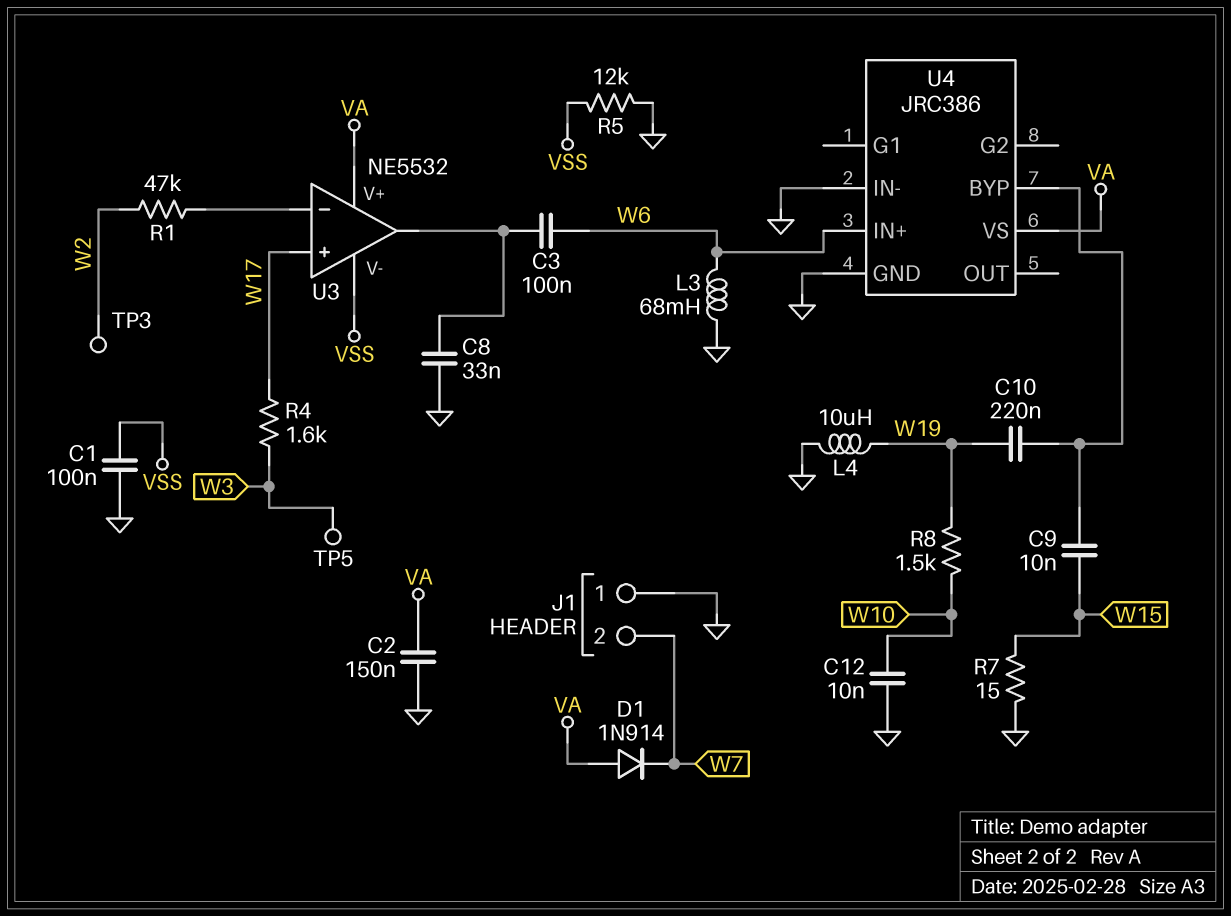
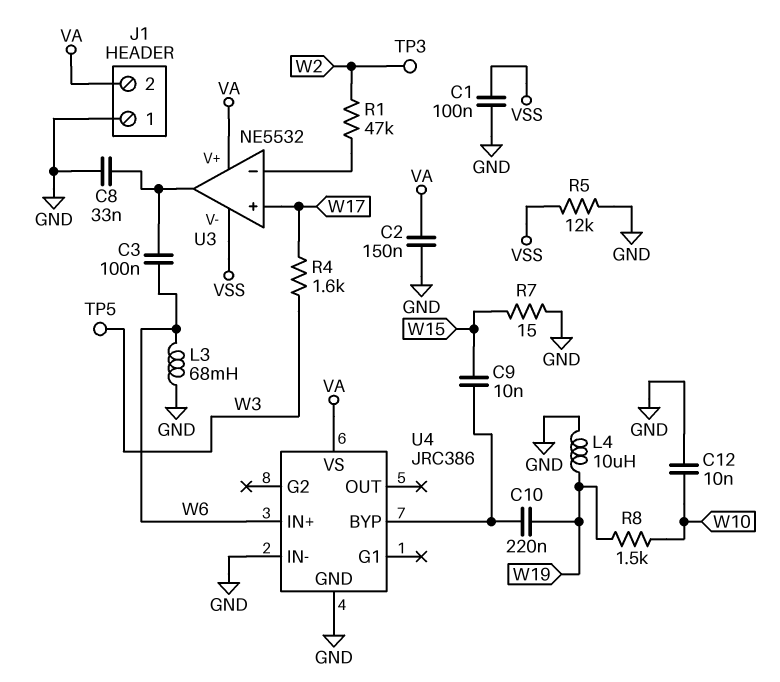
D1: diode 1N914 (A VA, K W7) -> none
J1 pin 2: W7 -> VA

